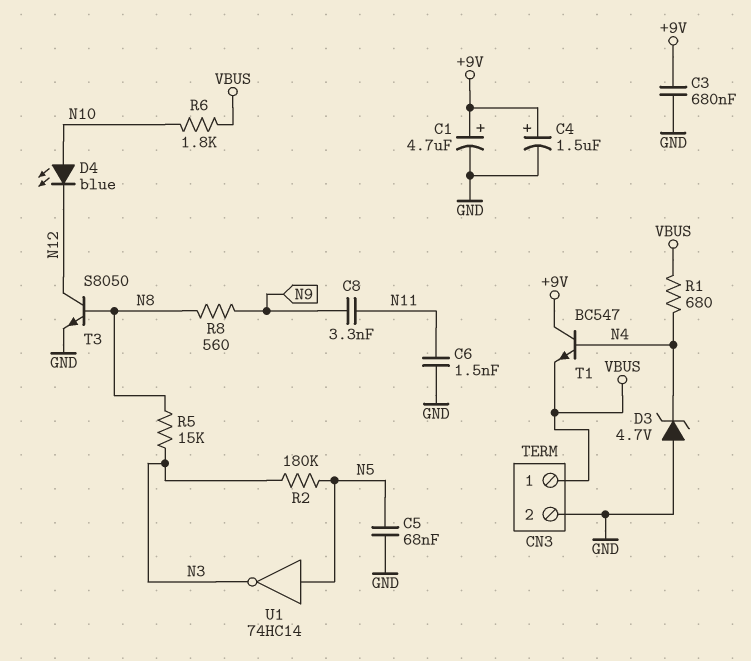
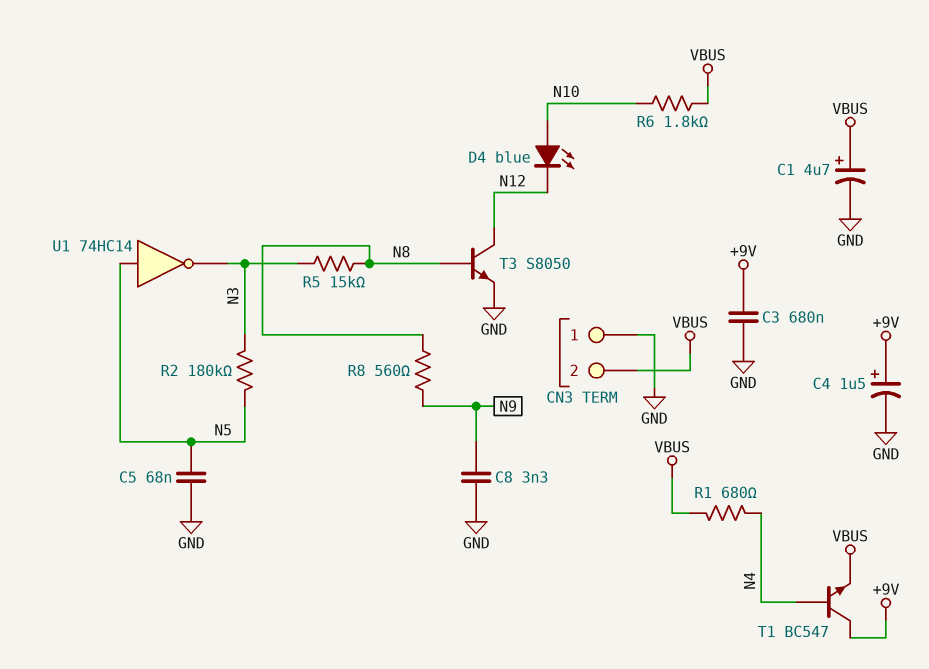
C1: 4.7uF (plus +9V, minus GND) -> 4.7uF (plus VBUS, minus GND)
C6: 1.5nF (GND, N11) -> none
C8: 3.3nF (N9, N11) -> 3.3nF (GND, N9)
CN3 pin 1: VBUS -> GND
CN3 pin 2: GND -> VBUS
D3: zener 4.7V (A GND, K N4) -> none

